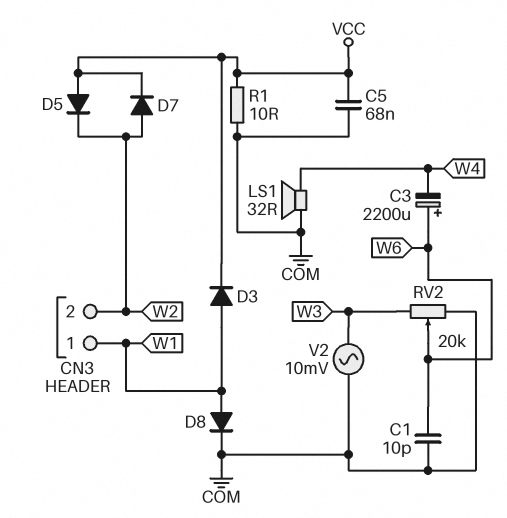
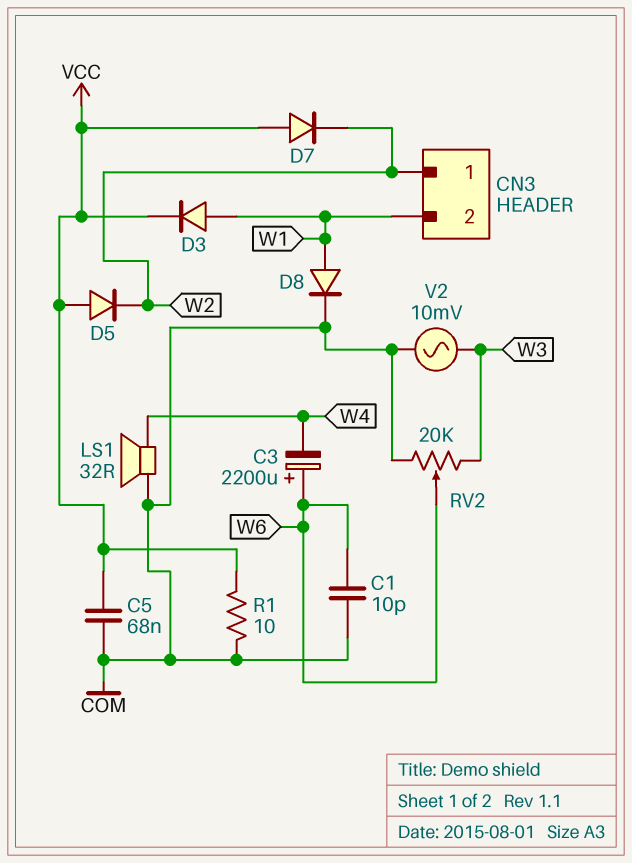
CN3 pin 1: W1 -> W2
CN3 pin 2: W2 -> W1
D7: diode (A W2, K VCC) -> diode (A VCC, K W2)

